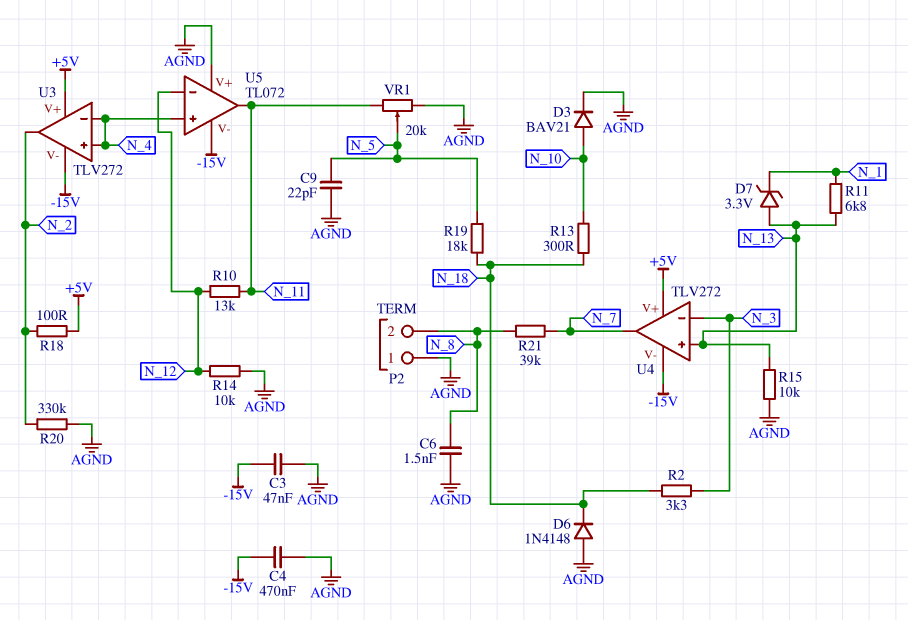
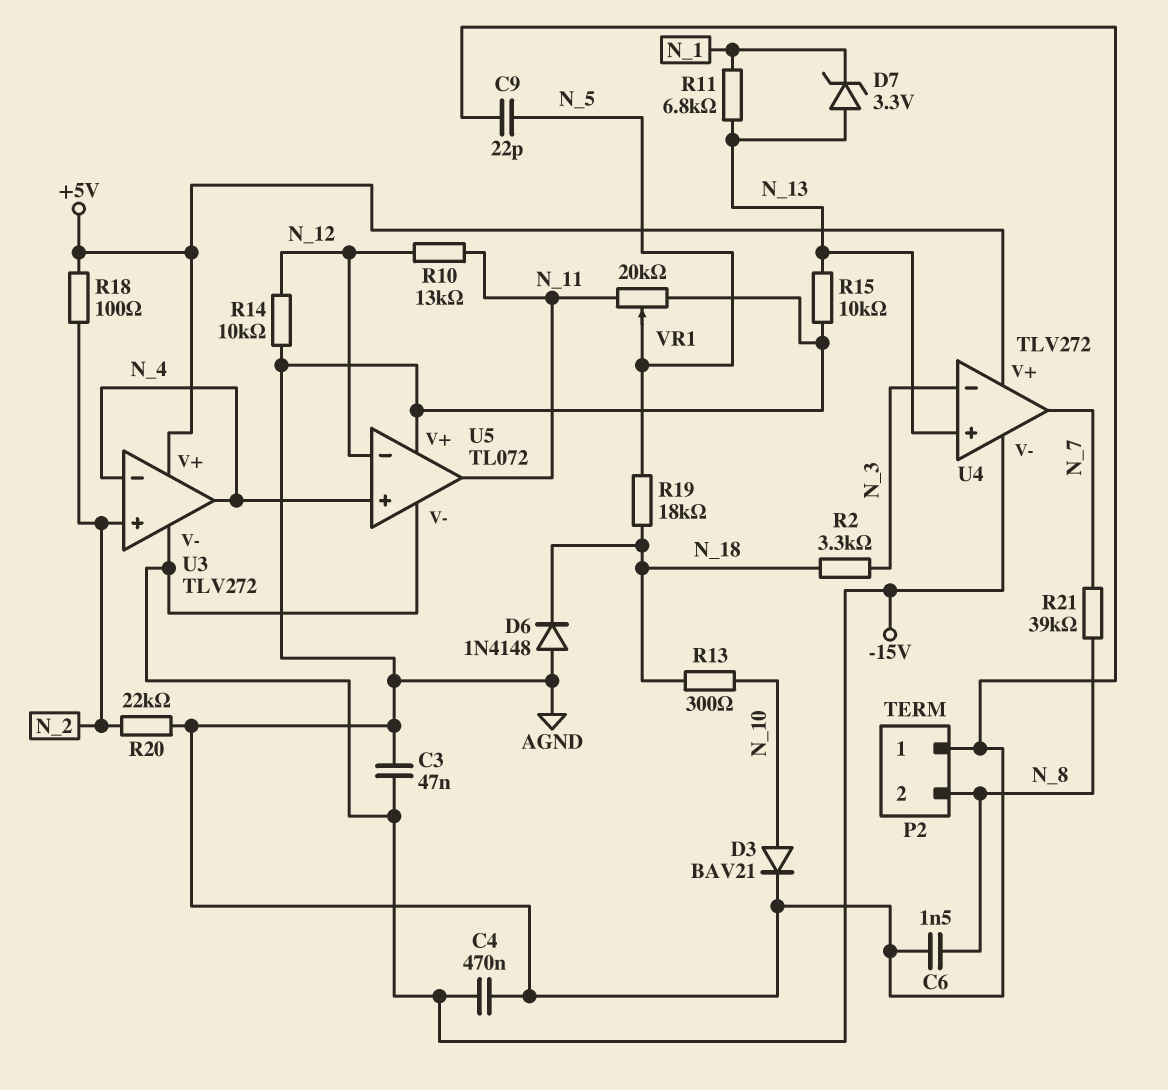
R20: 330k (AGND, N_2) -> 22k (AGND, N_2)
U3 pin in+: N_4 -> N_2
U3 pin out: N_2 -> N_4

